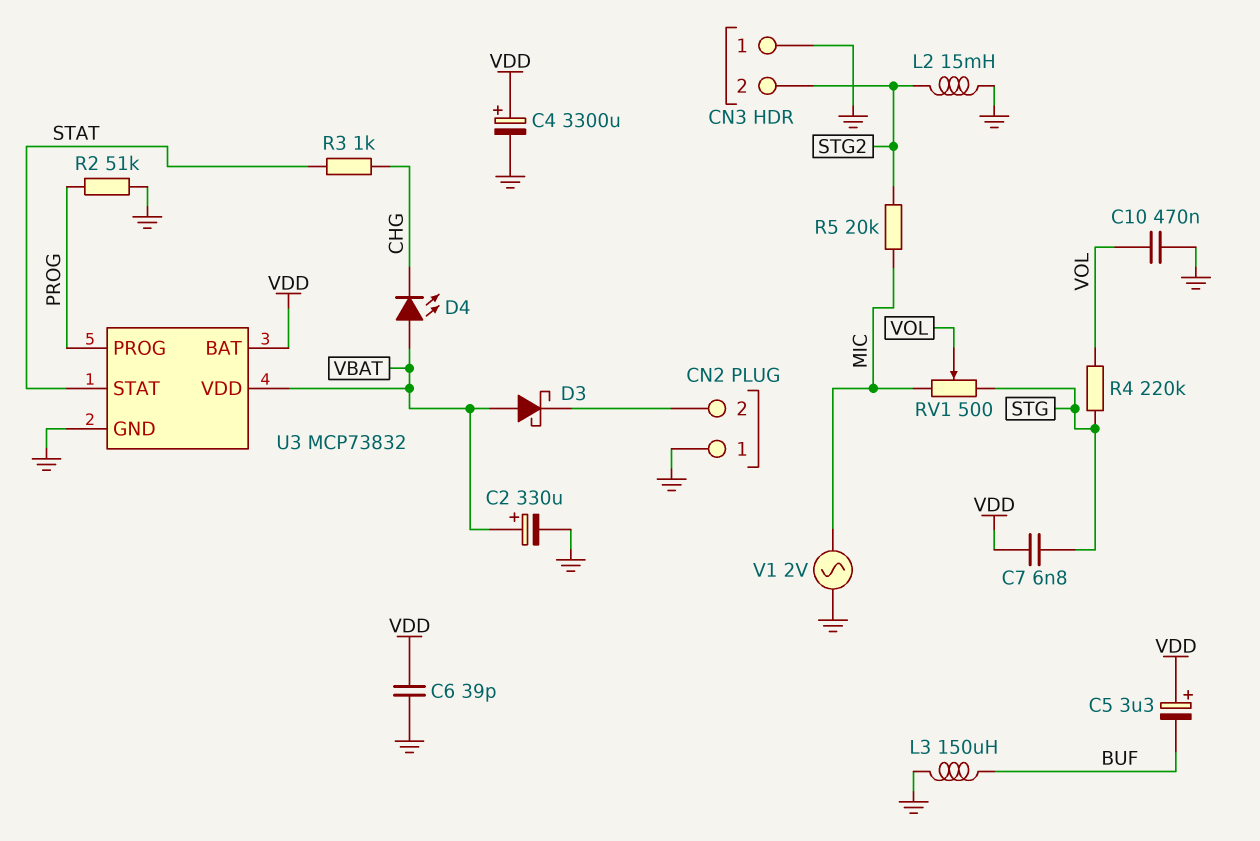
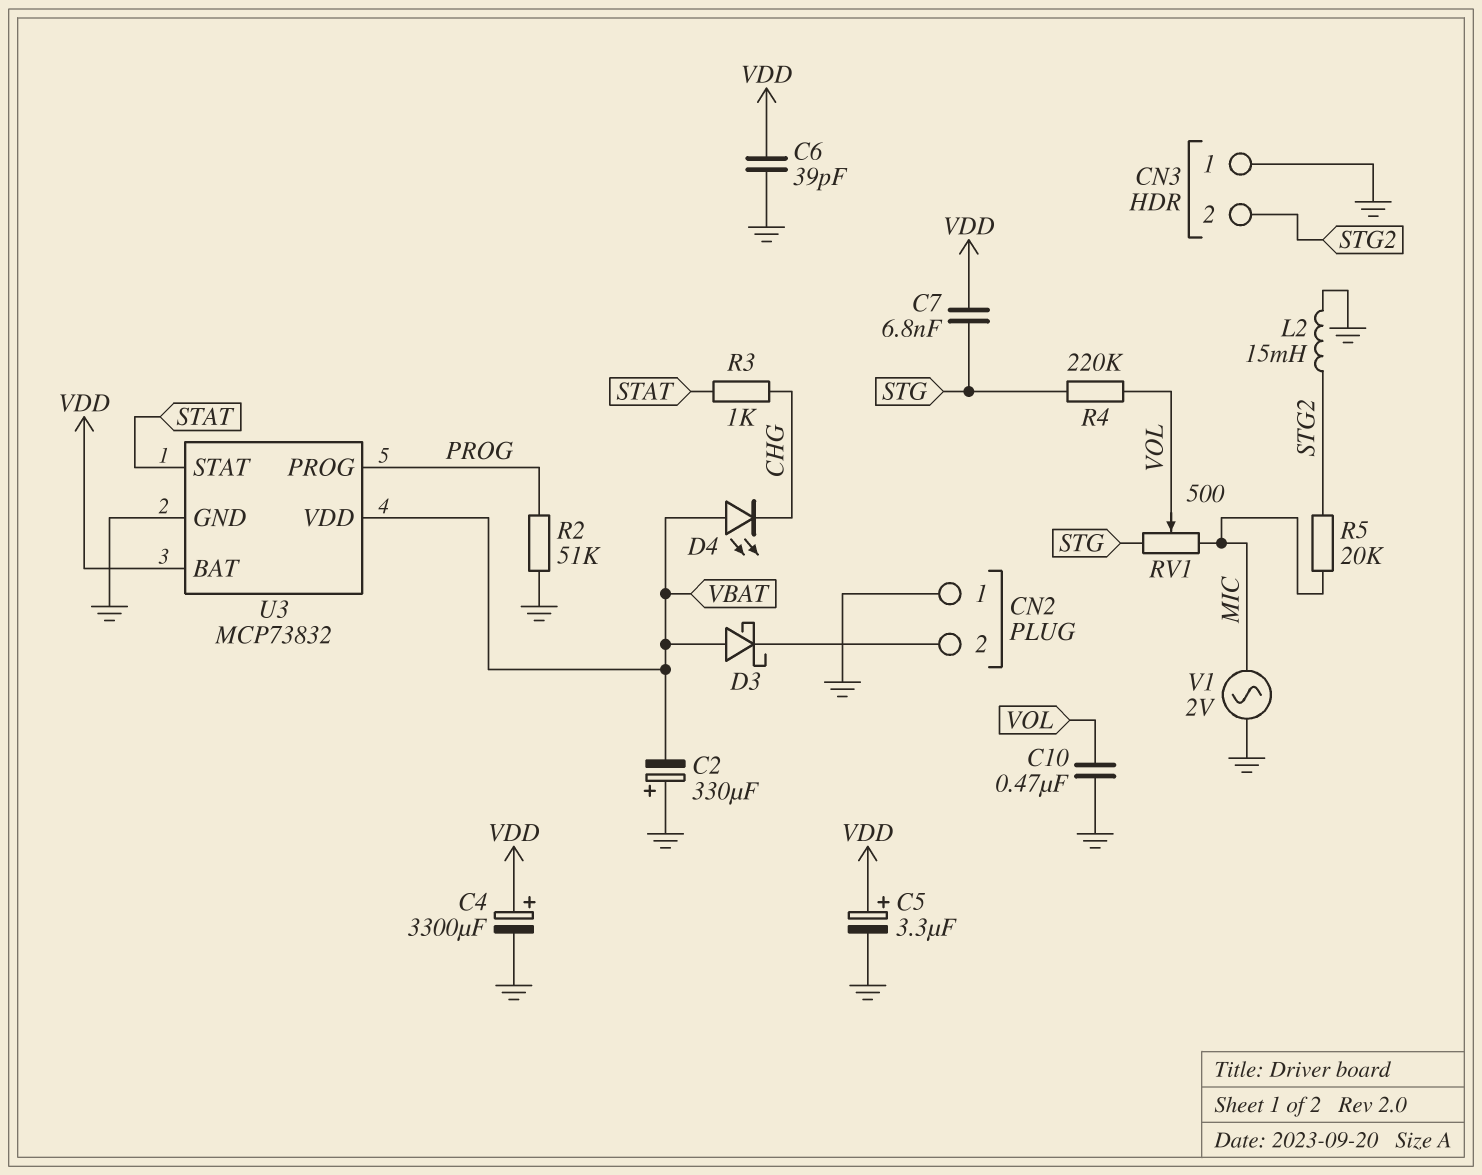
C2: 330uF (plus VBAT, minus GND) -> 330uF (plus GND, minus VBAT)
C5: 3.3uF (plus VDD, minus BUF) -> 3.3uF (plus VDD, minus GND)
L3: 150uH (BUF, GND) -> none

